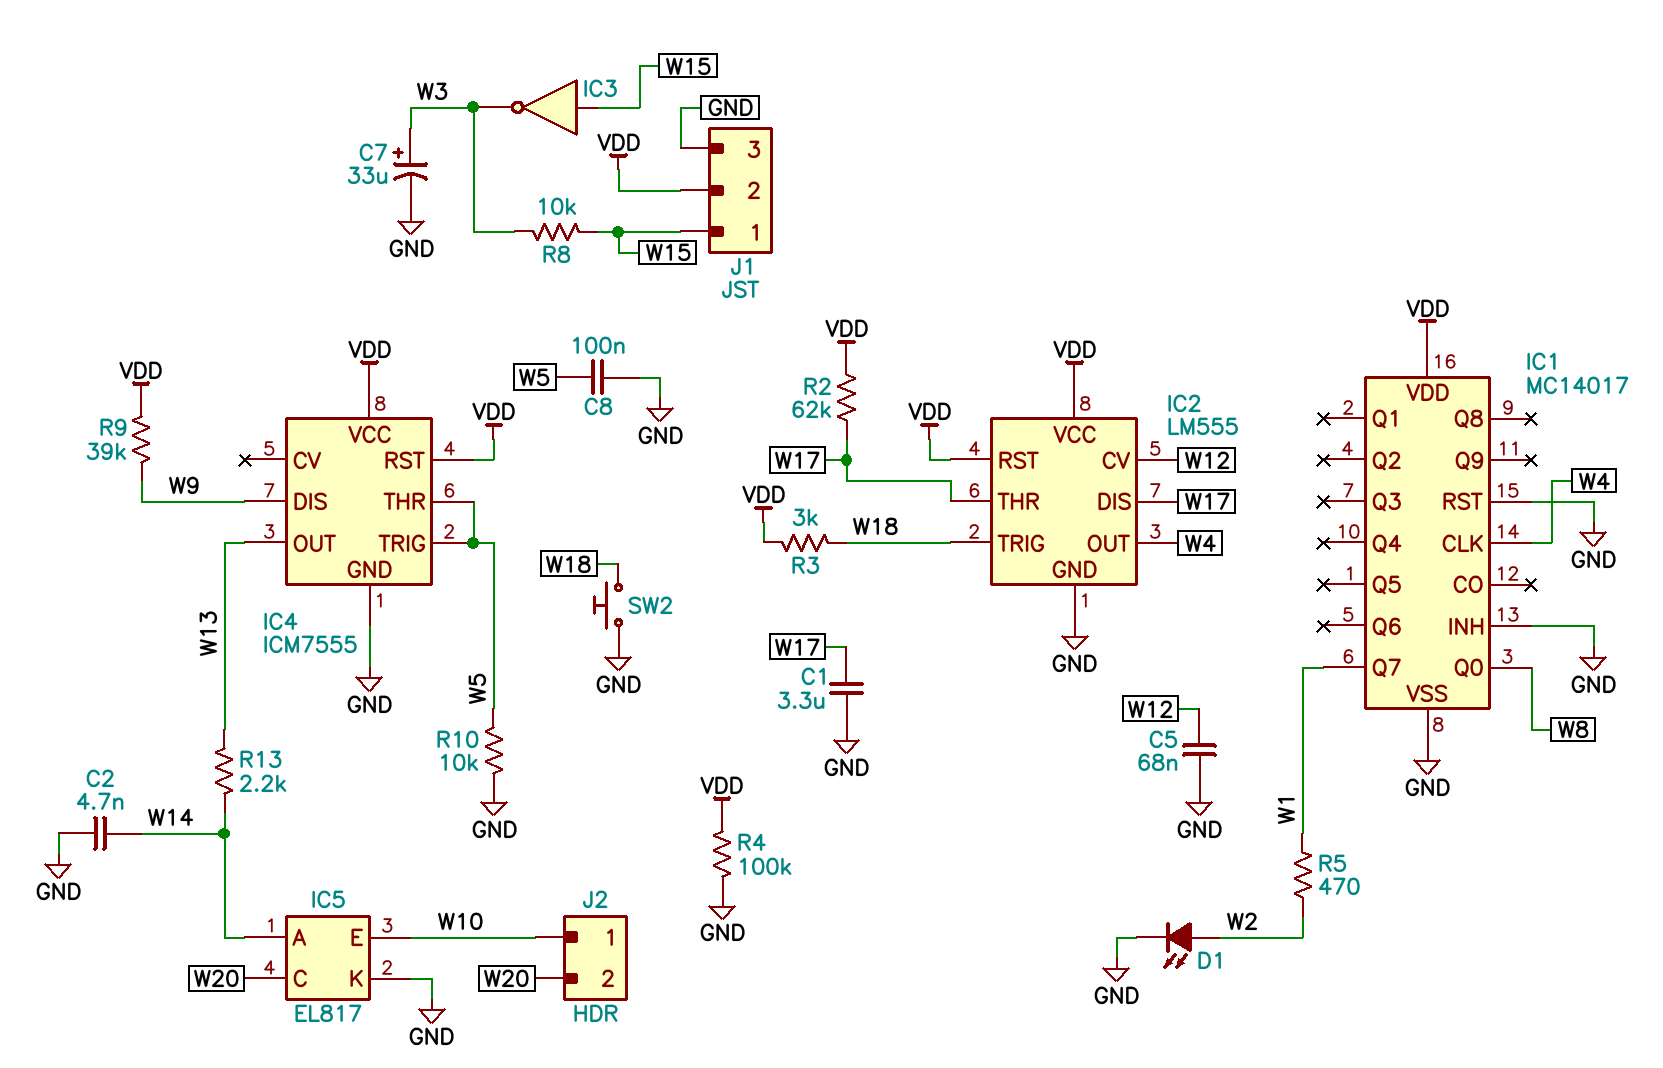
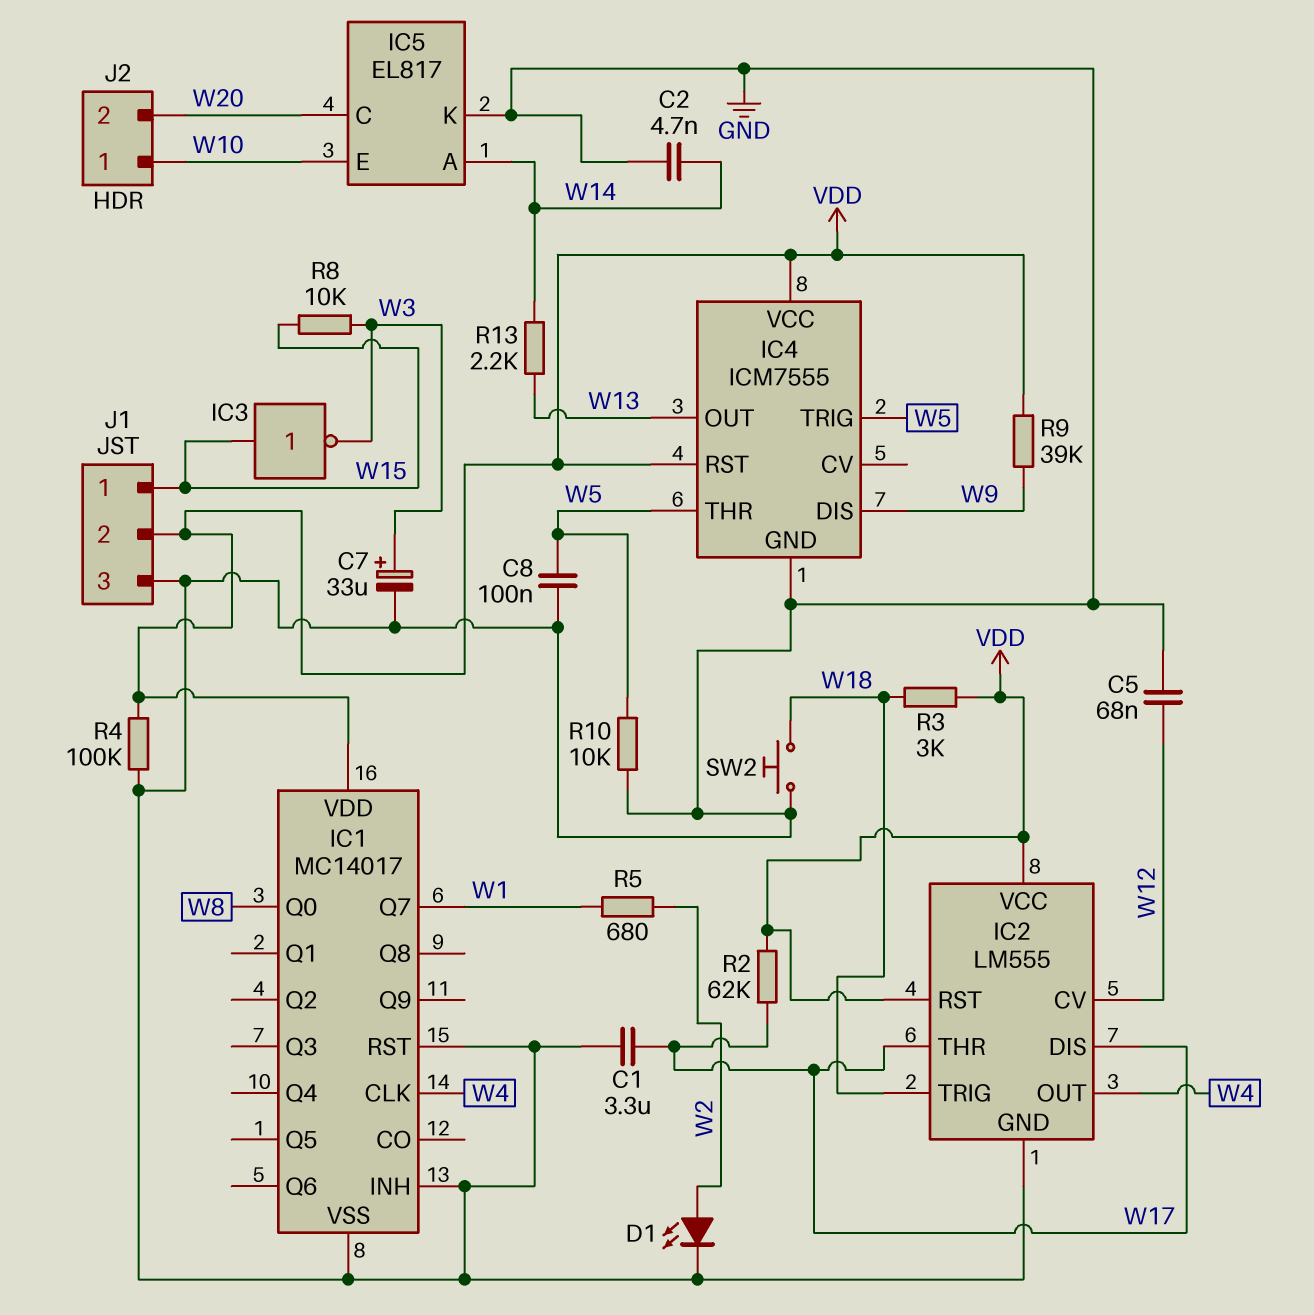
R5: 470 (W1, W2) -> 680 (W1, W2)

